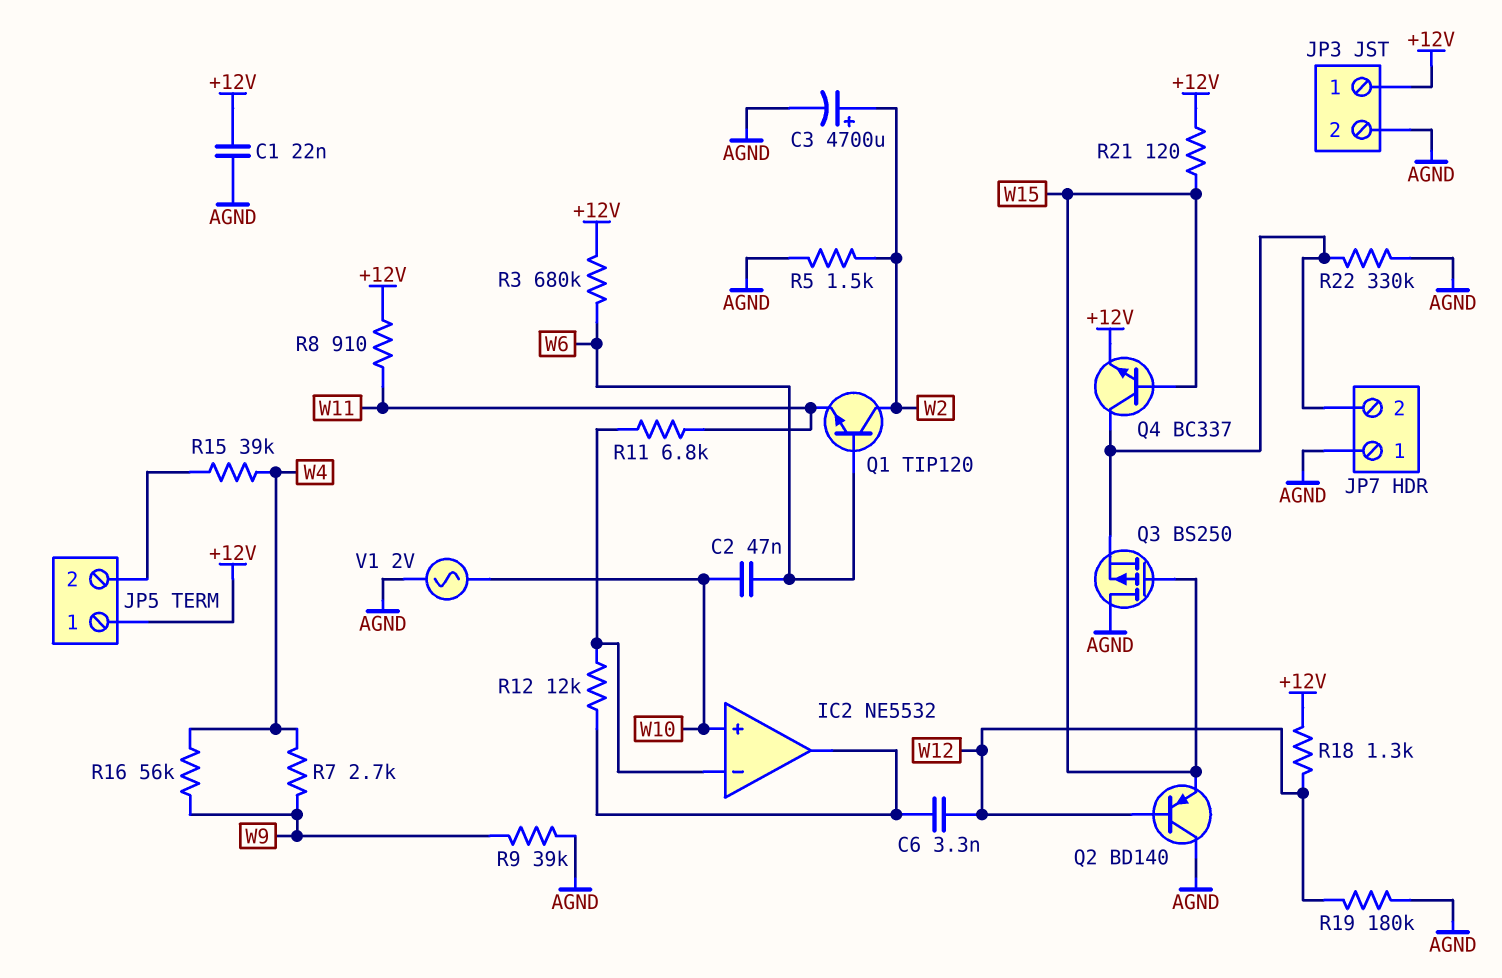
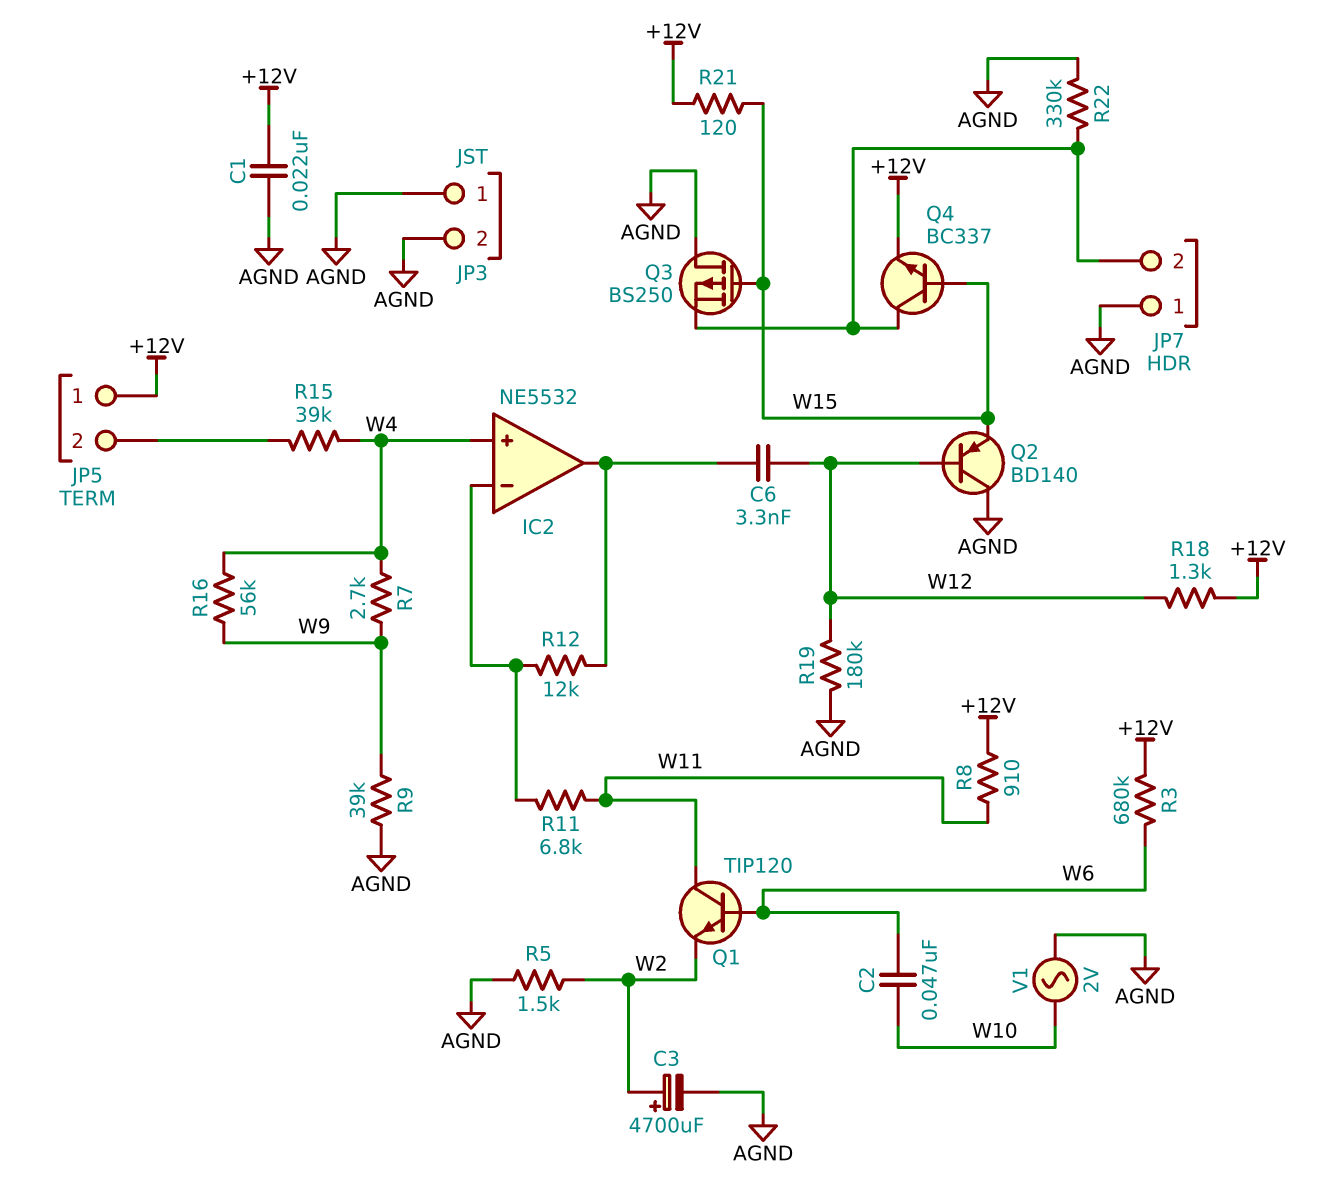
IC2 pin in+: W10 -> W4
JP3 pin 1: +12V -> AGND
Q1: NPN TIP120 (B W6, C W2, E W11) -> NPN TIP120 (B W6, C W11, E W2)

